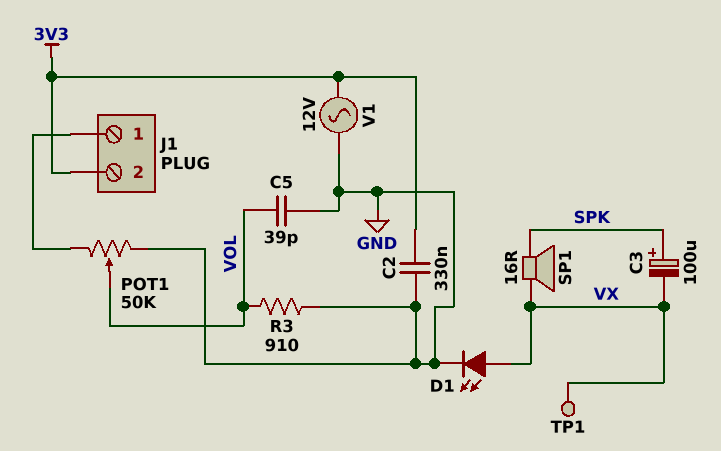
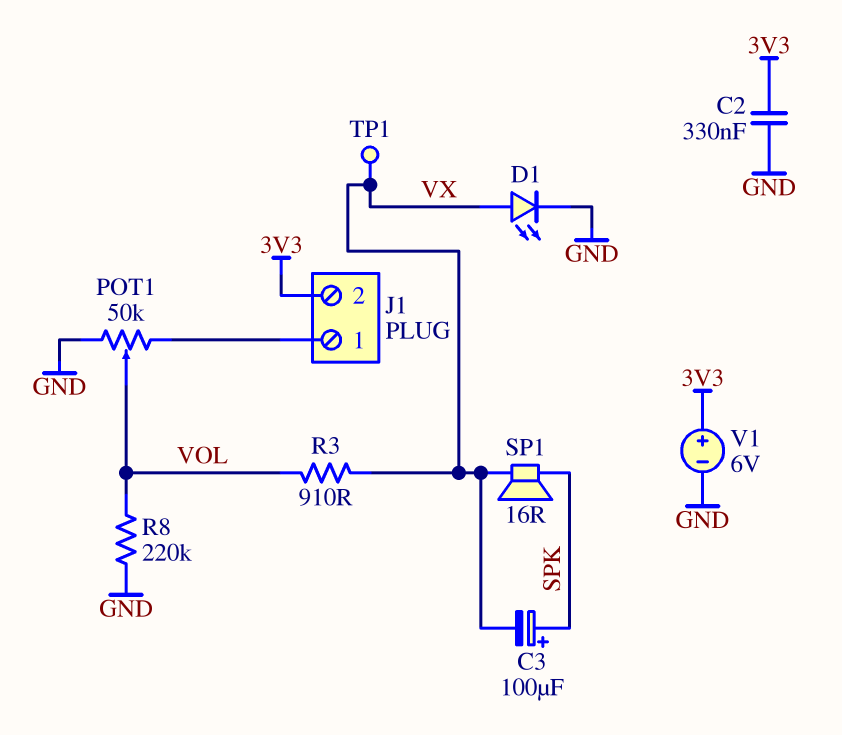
C5: 39pF (GND, VOL) -> none
R3: 910 (GND, VOL) -> 910 (VOL, VX)
R8: none -> 220k (GND, VOL)
V1: AC 12V (3V3, GND) -> 6V (plus 3V3, minus GND)

